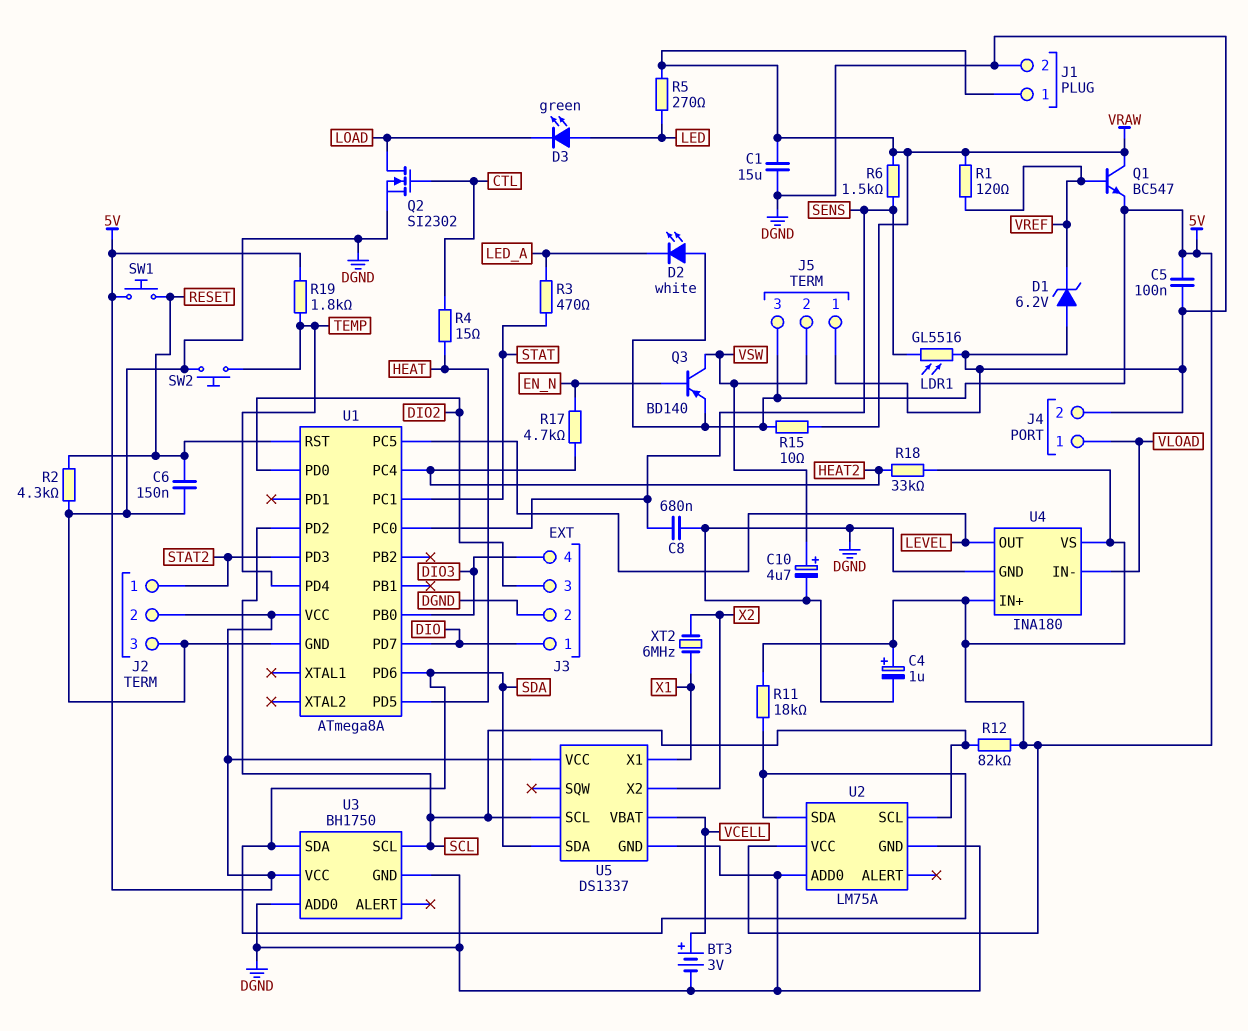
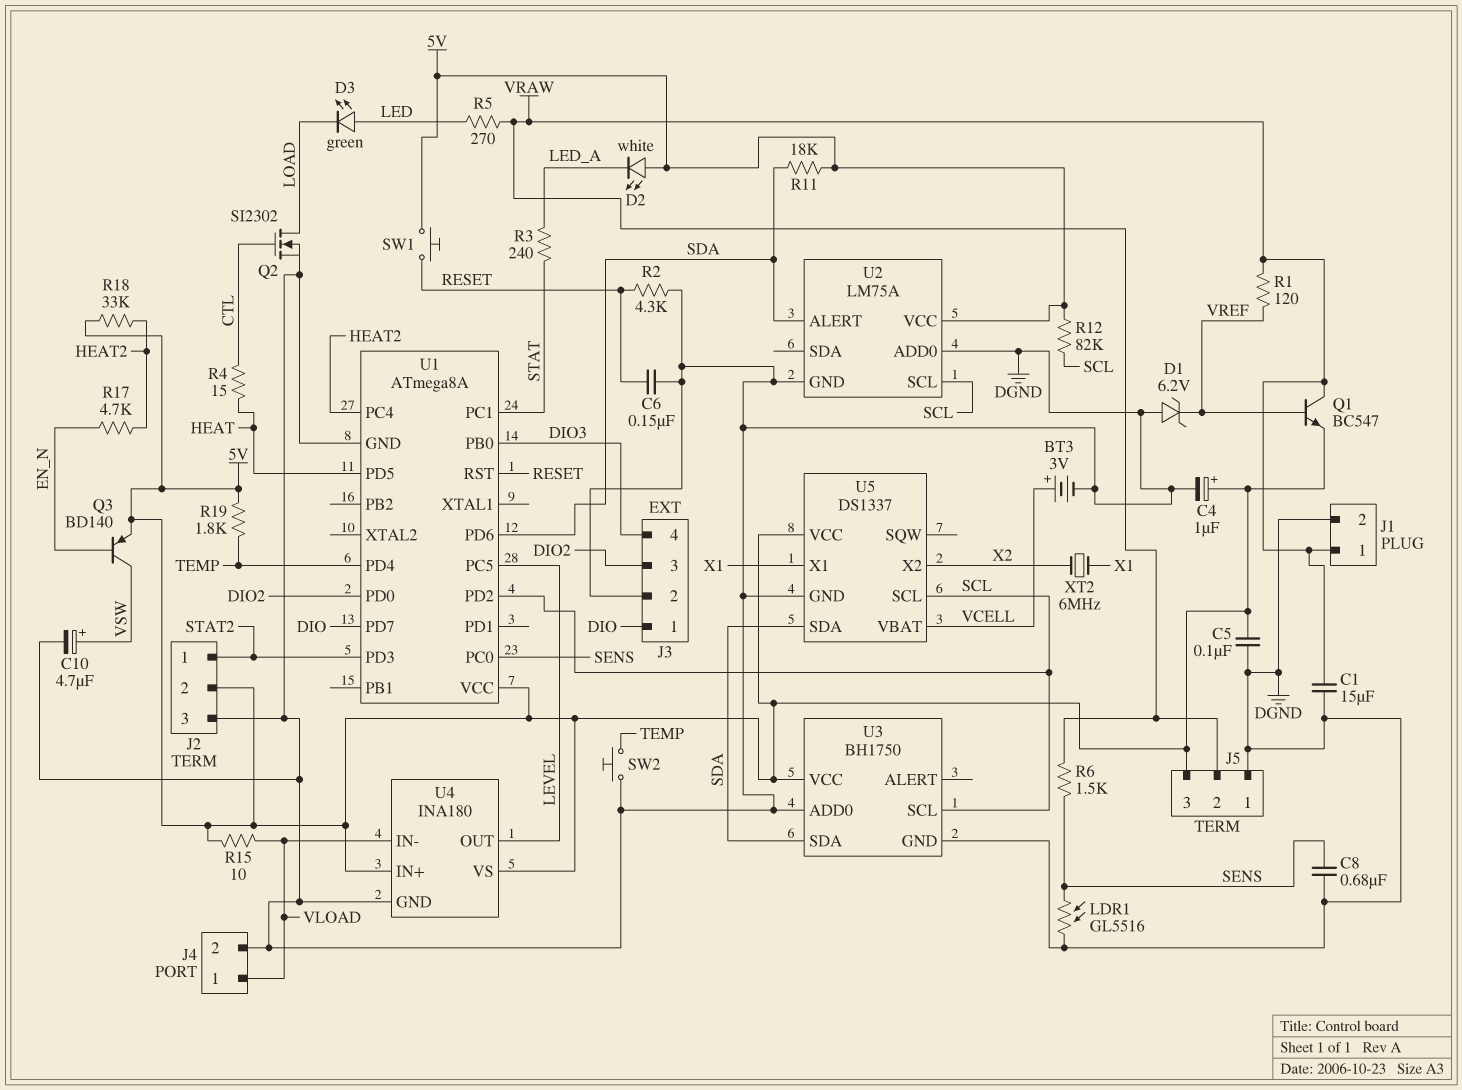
J5 pin 2: VSW -> VRAW
R3: 470 (LED_A, STAT) -> 240 (LED_A, STAT)
R15: 10 (5V, VRAW) -> 10 (5V, VLOAD)
U2 pin ALERT: none -> SDA
U2 pin SDA: SDA -> none

